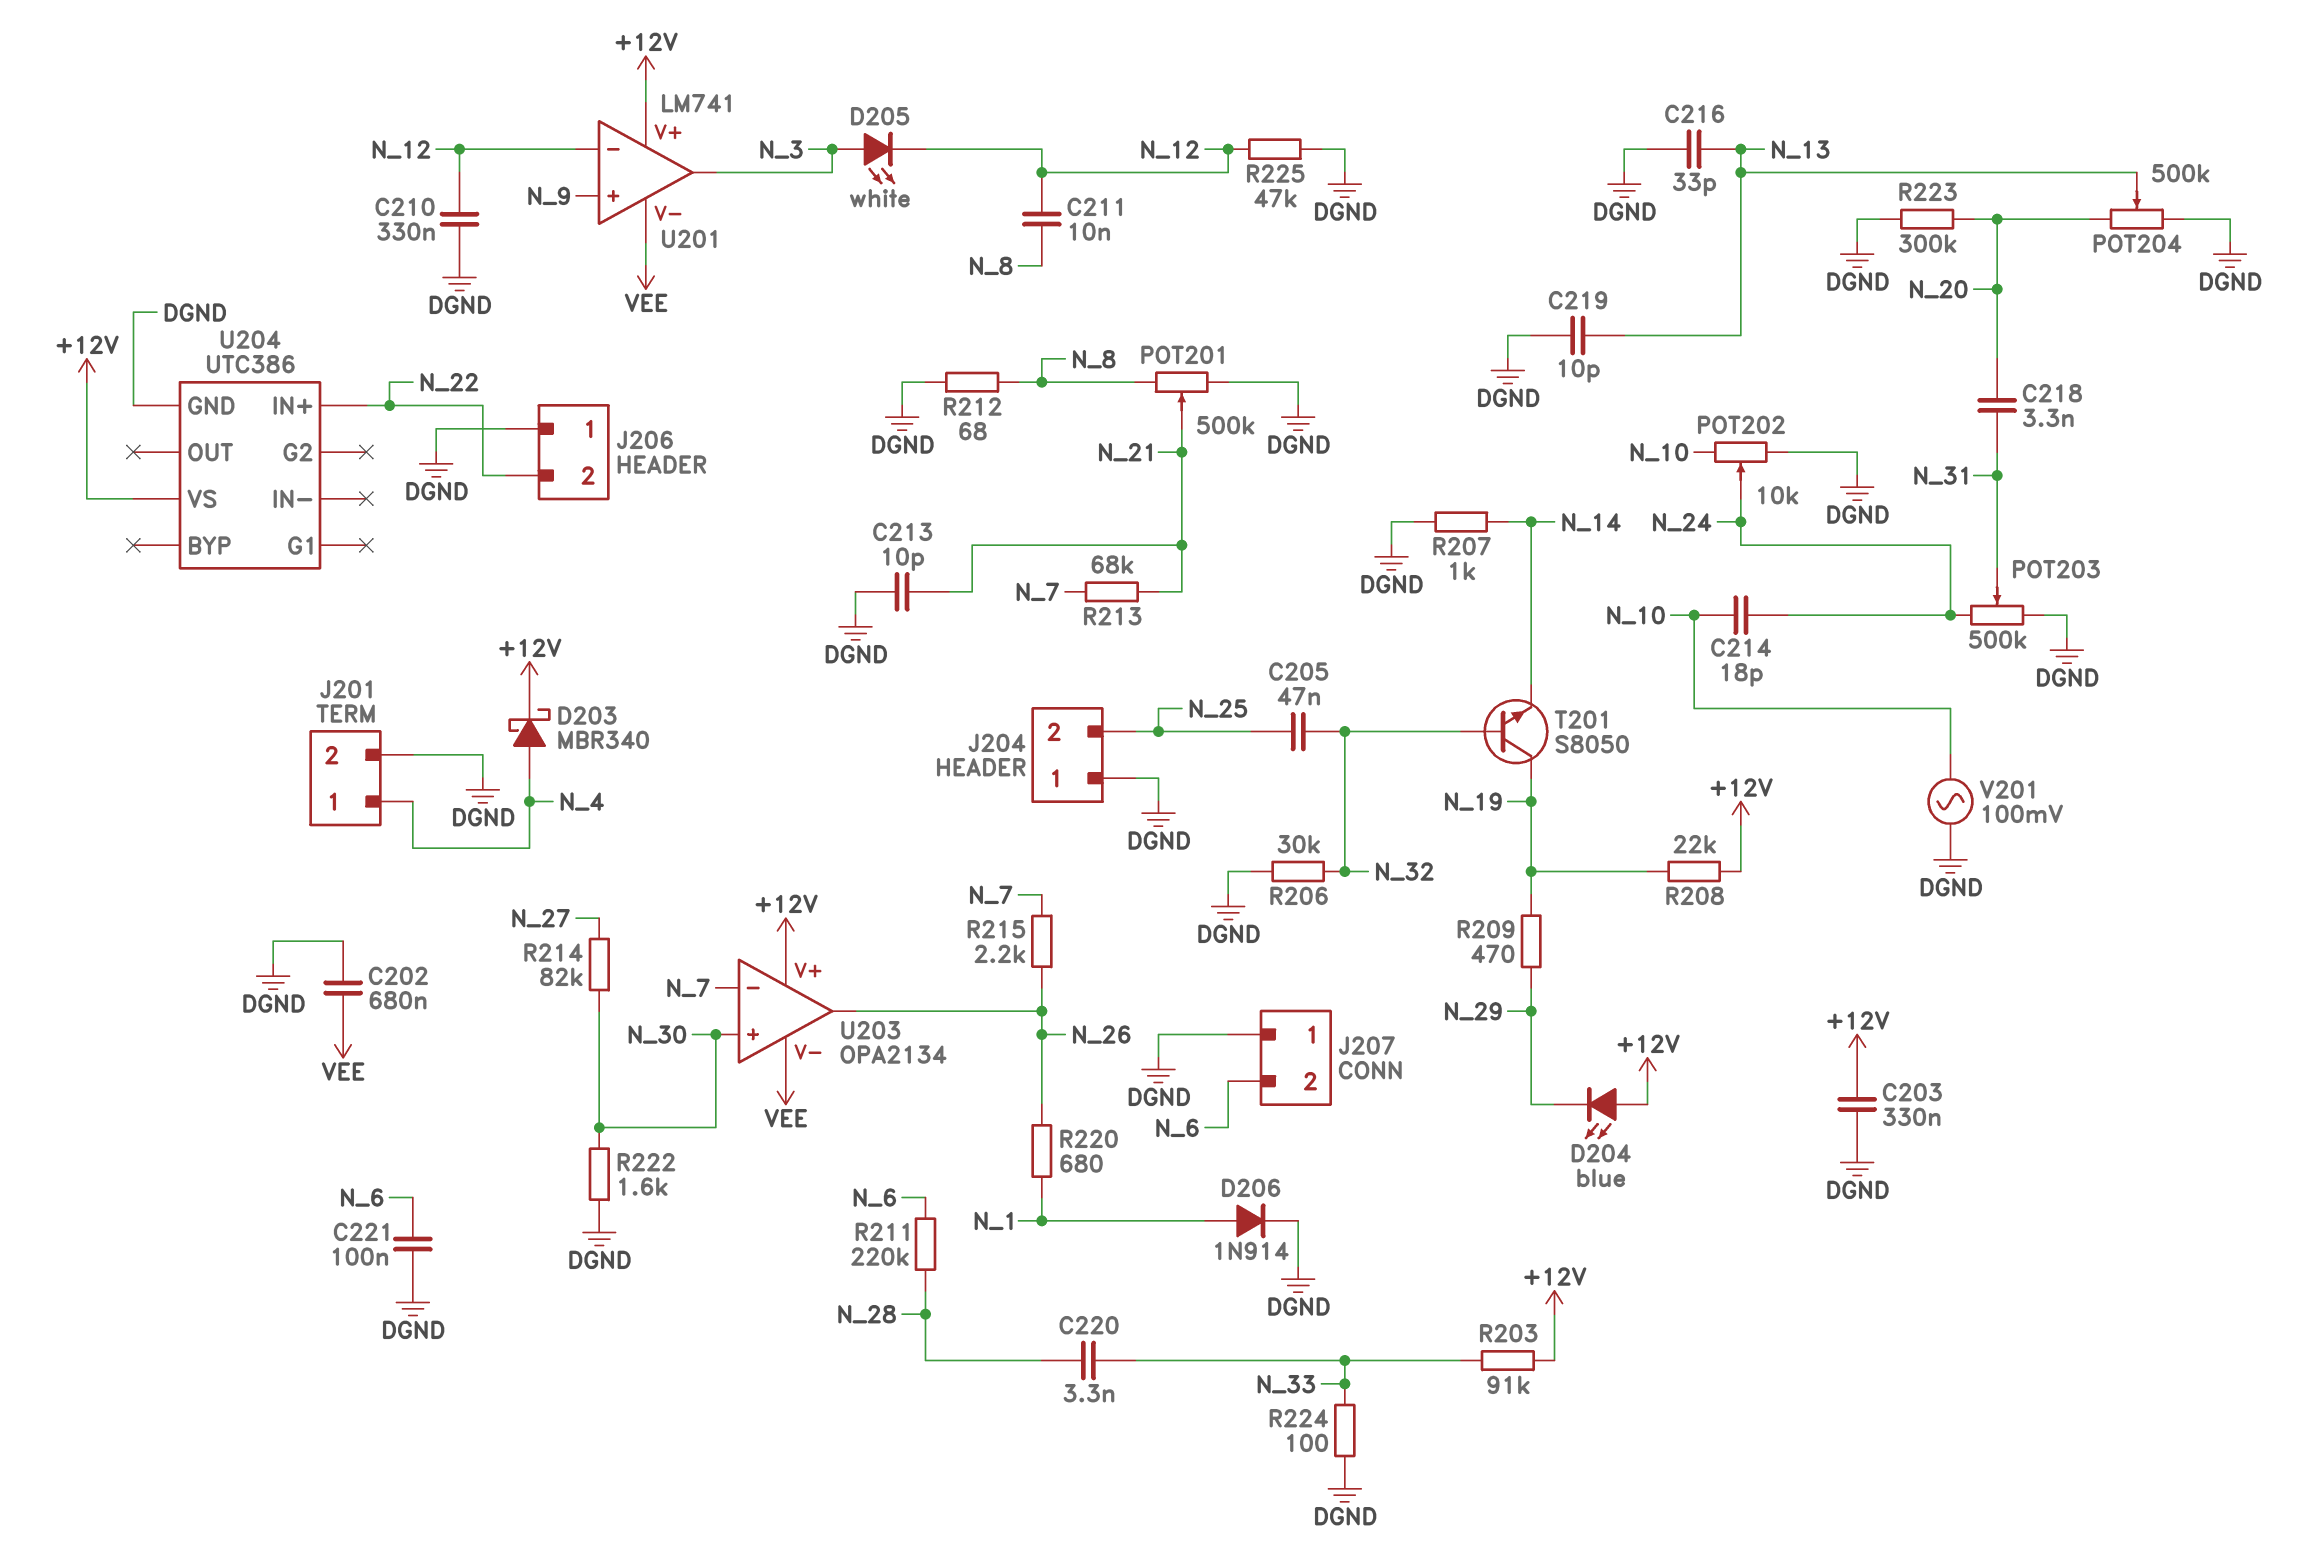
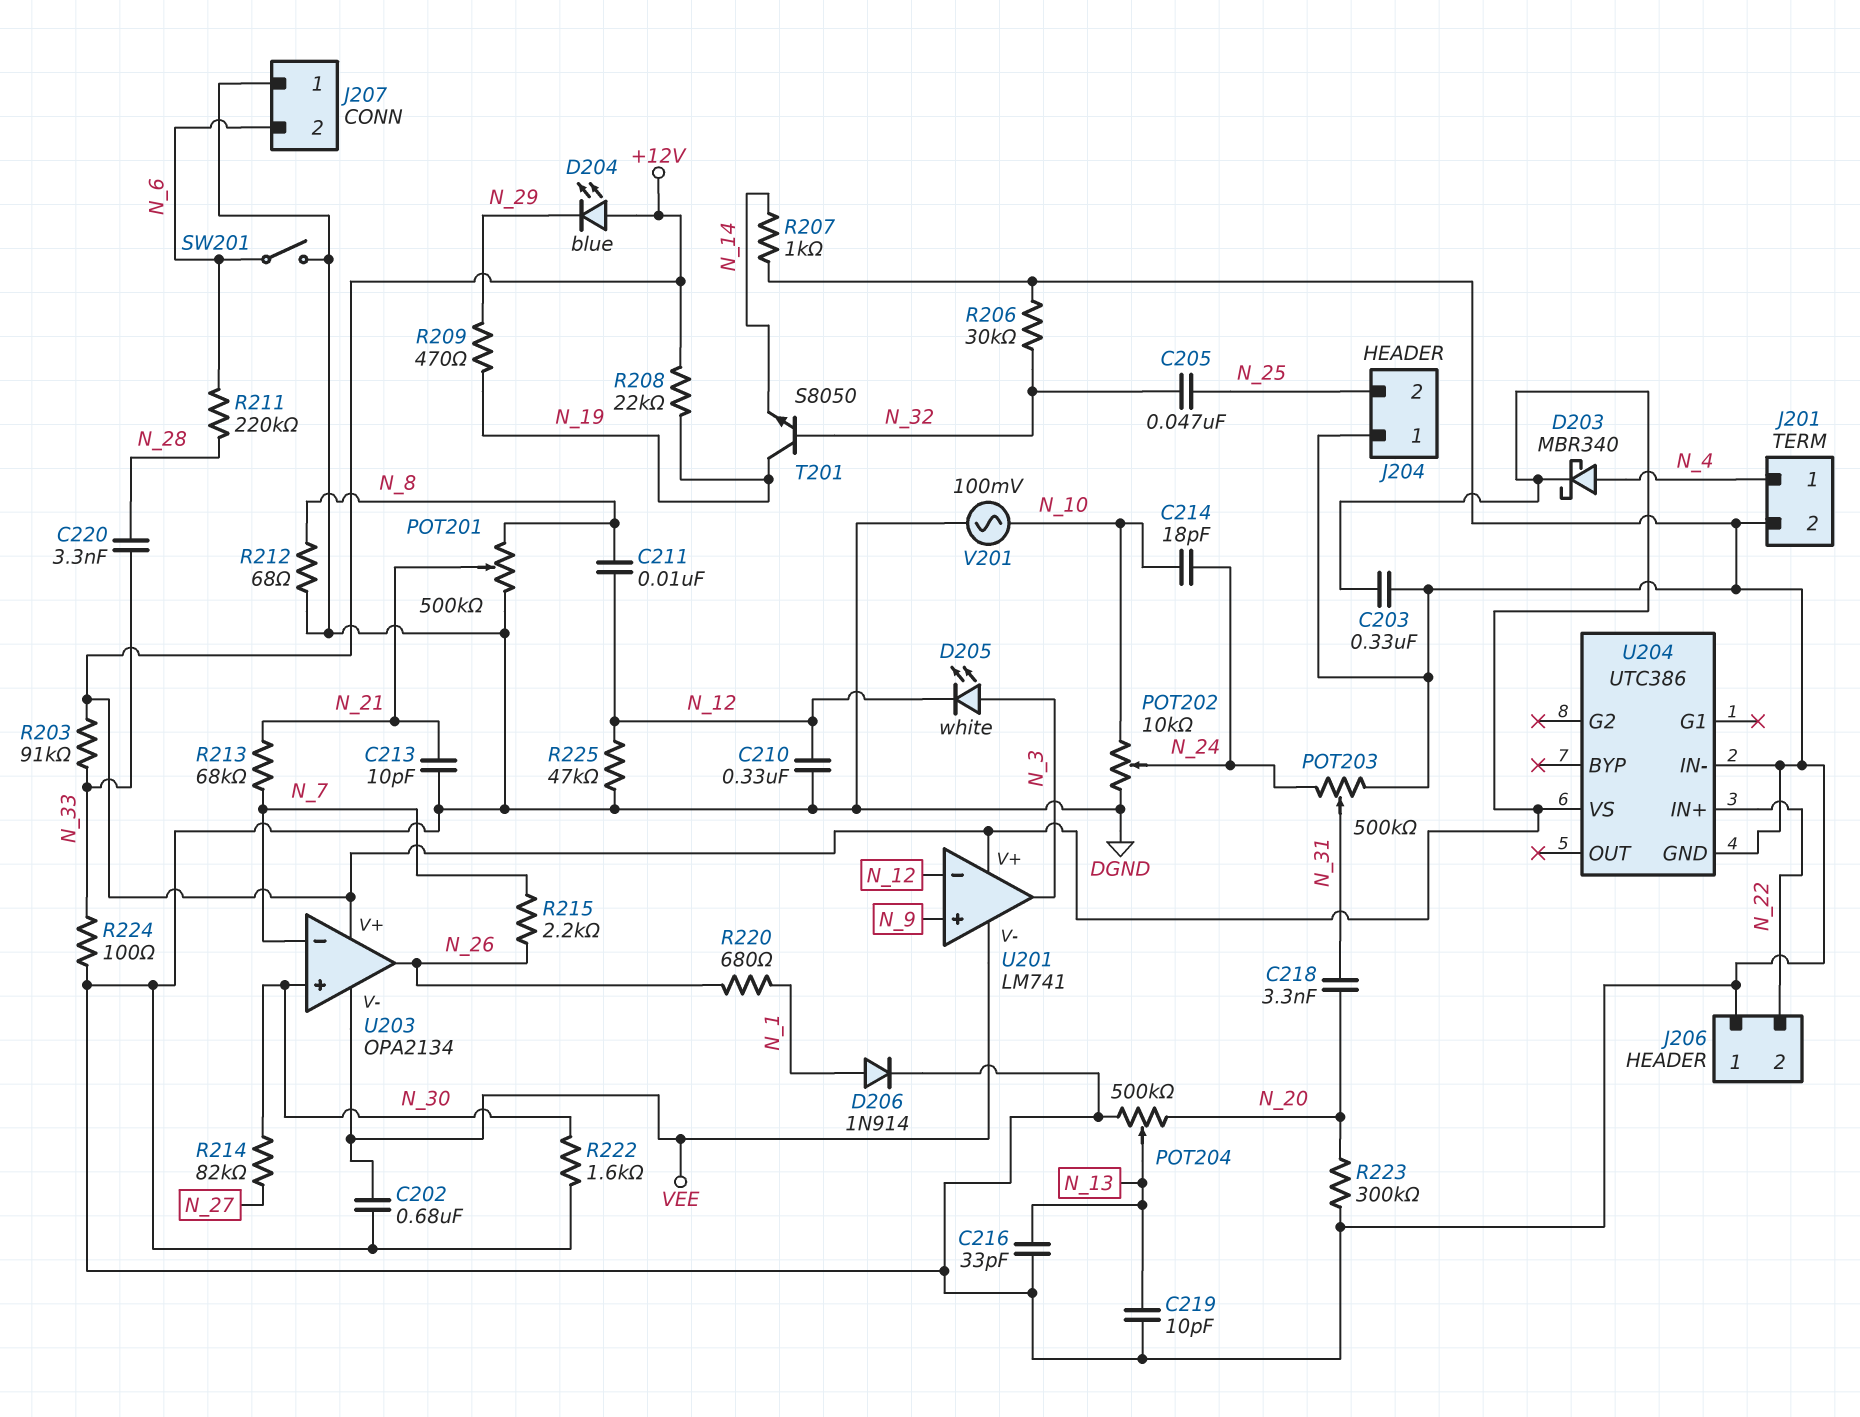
C221: 100nF (DGND, N_6) -> none
SW201: none -> switch (DGND, N_6)
U204 pin IN-: none -> DGND

